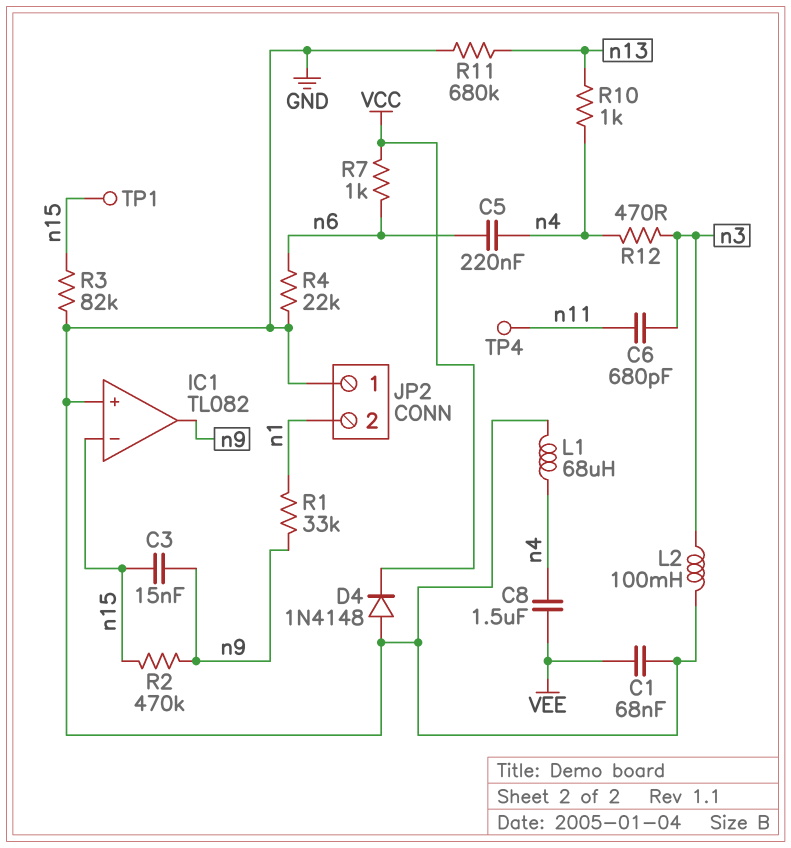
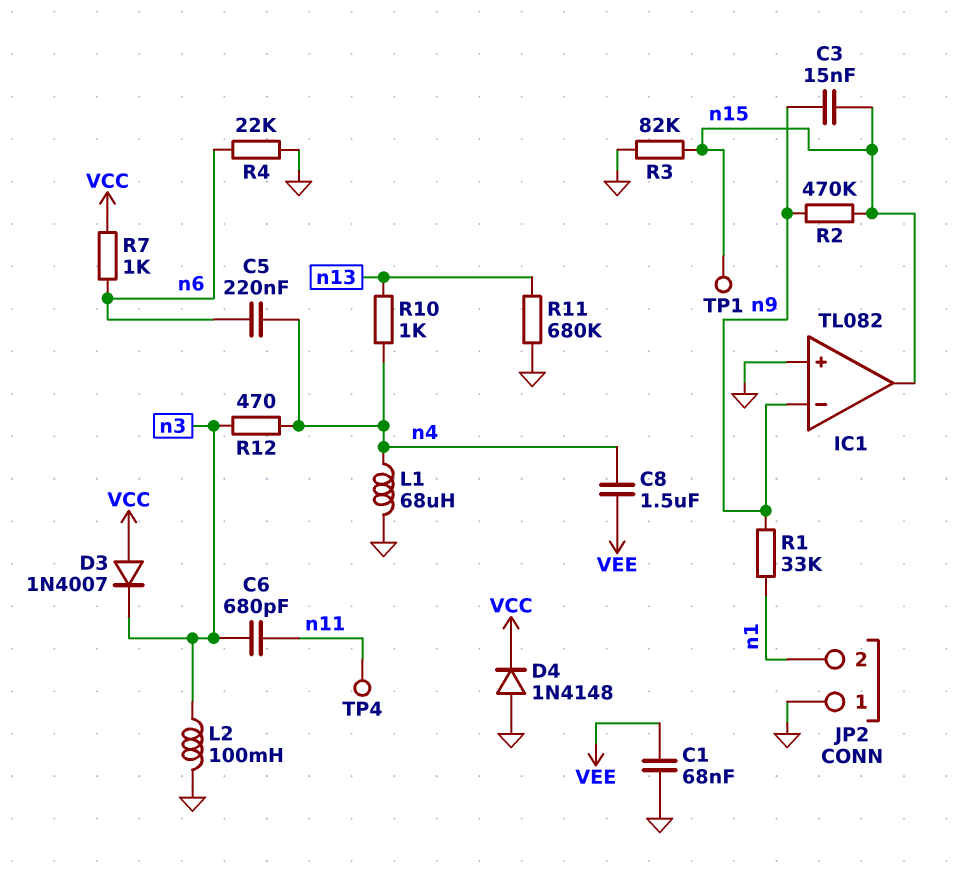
D3: none -> diode 1N4007 (A VCC, K n3)
IC1 pin in-: n15 -> n9
IC1 pin out: n9 -> n15

